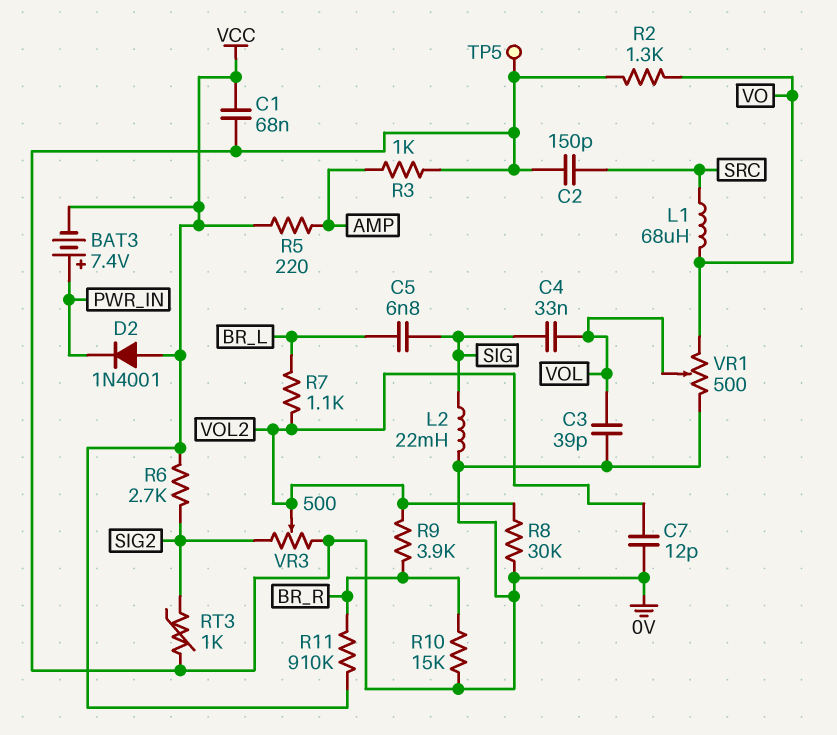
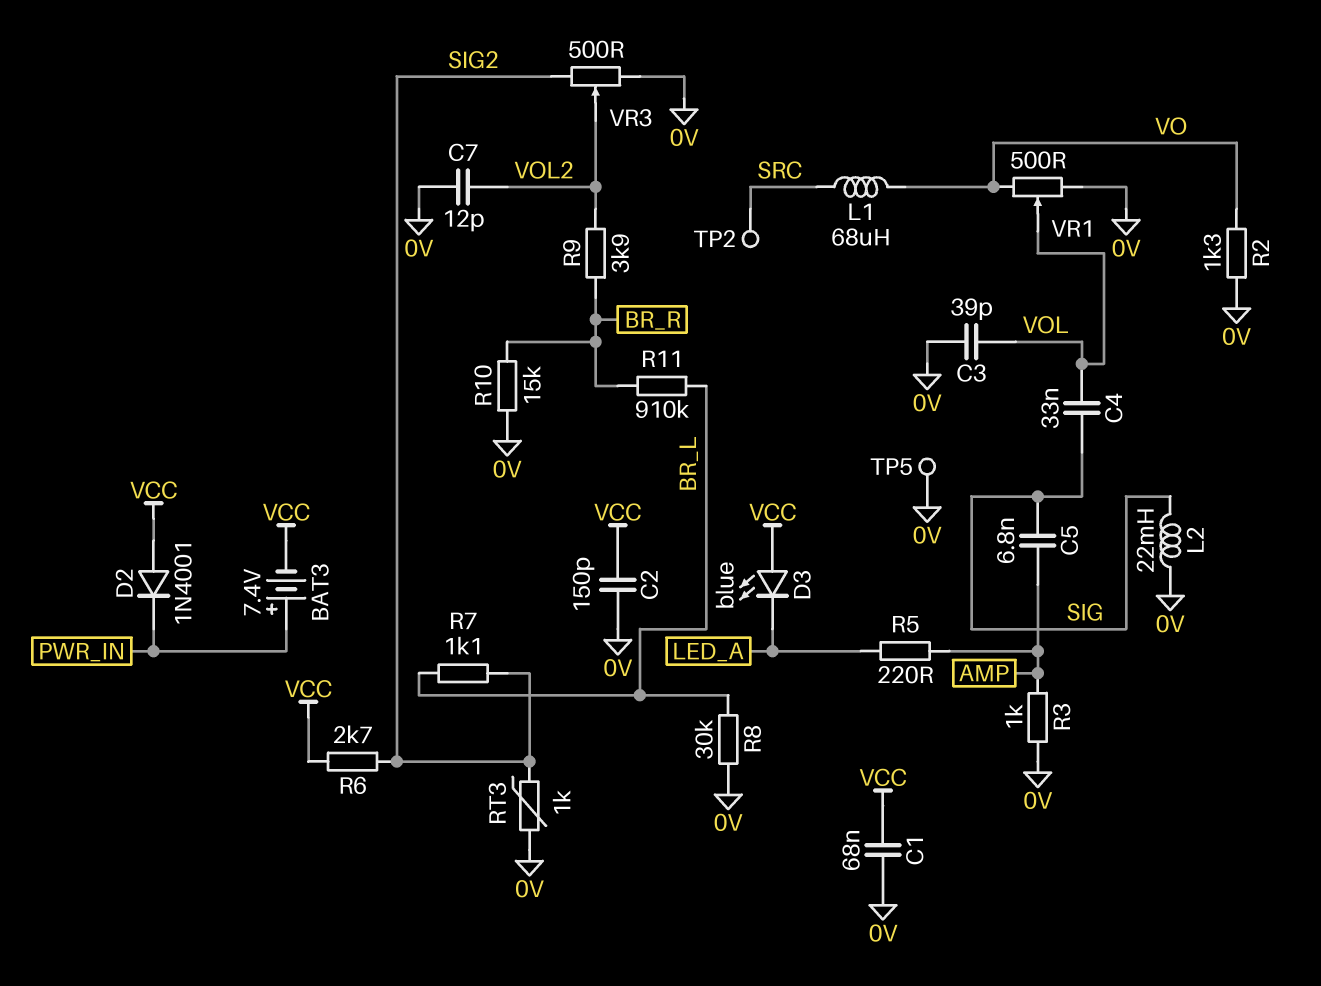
C2: 150pF (0V, SRC) -> 150pF (0V, VCC)
C5: 6.8nF (BR_L, SIG) -> 6.8nF (AMP, SIG)
D3: none -> LED blue (A VCC, K LED_A)
R5: 220 (AMP, VCC) -> 220 (AMP, LED_A)
R7: 1.1k (BR_L, VOL2) -> 1.1k (BR_L, SIG2)
R8: 30k (0V, VOL2) -> 30k (0V, BR_L)
R11: 910k (BR_R, VCC) -> 910k (BR_L, BR_R)
TP2: none -> test point (SRC)

